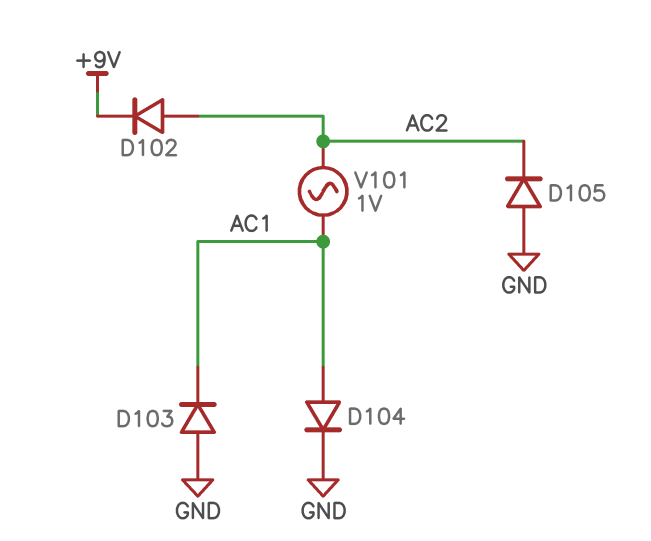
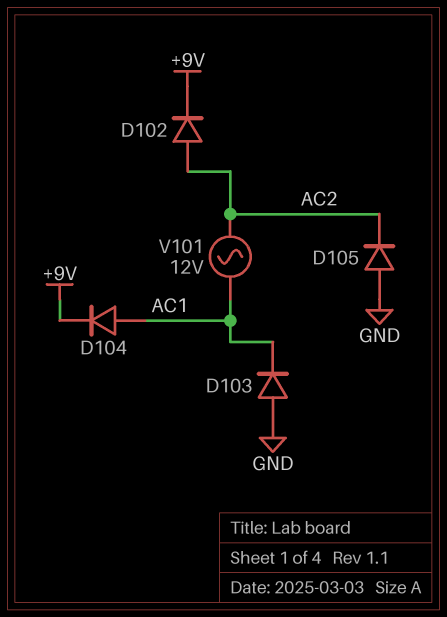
D104: diode (A AC1, K GND) -> diode (A AC1, K +9V)
V101: AC 1V (AC1, AC2) -> AC 12V (AC1, AC2)

